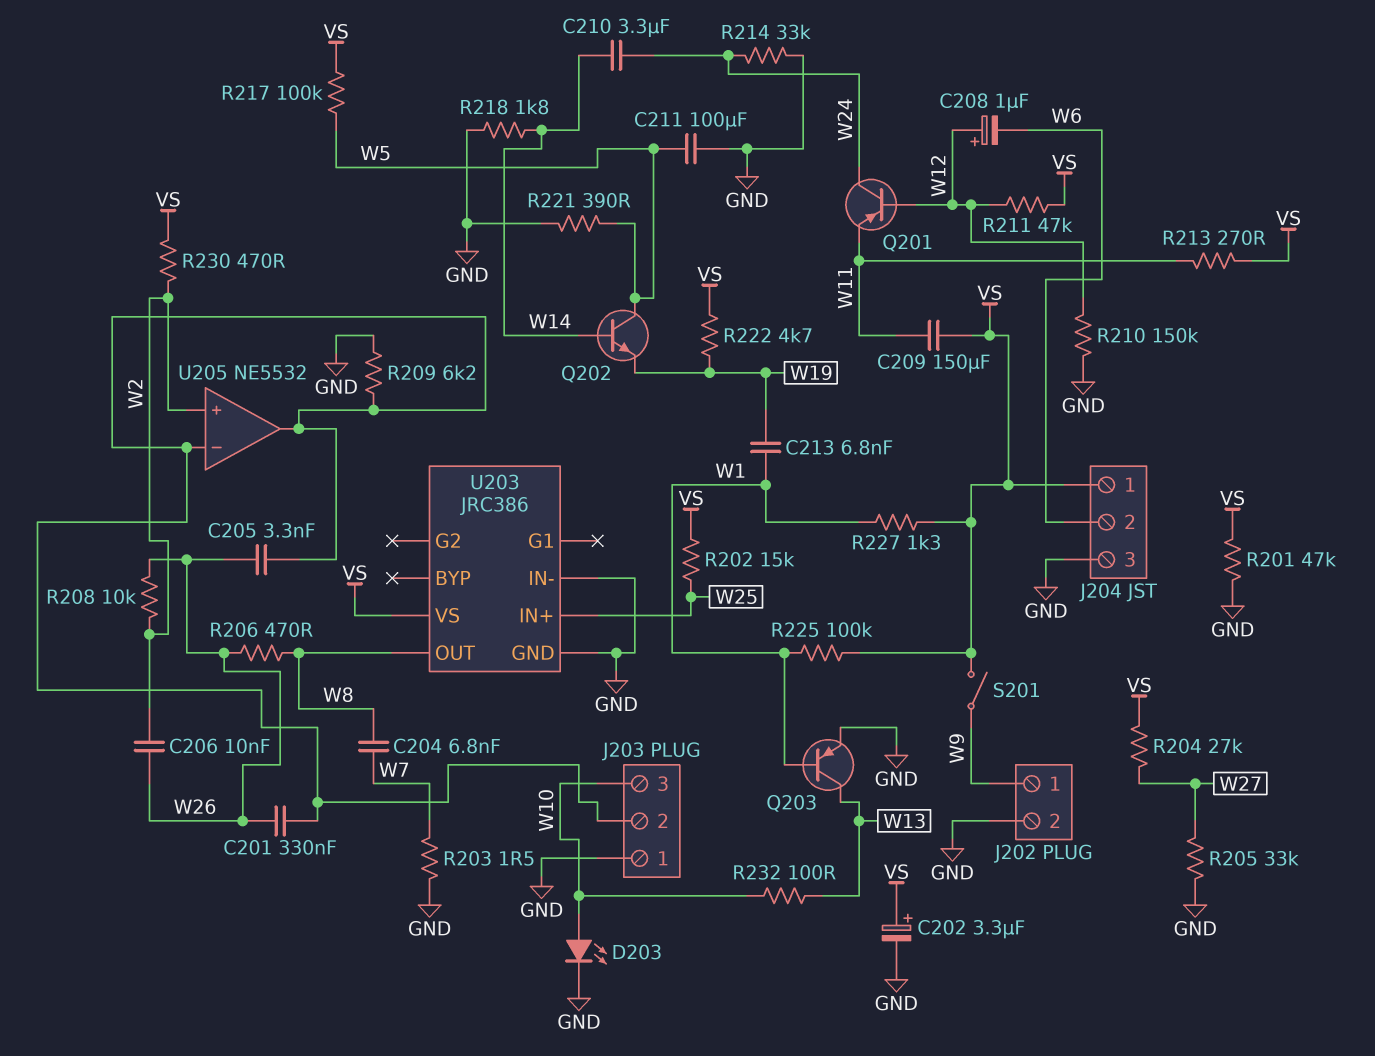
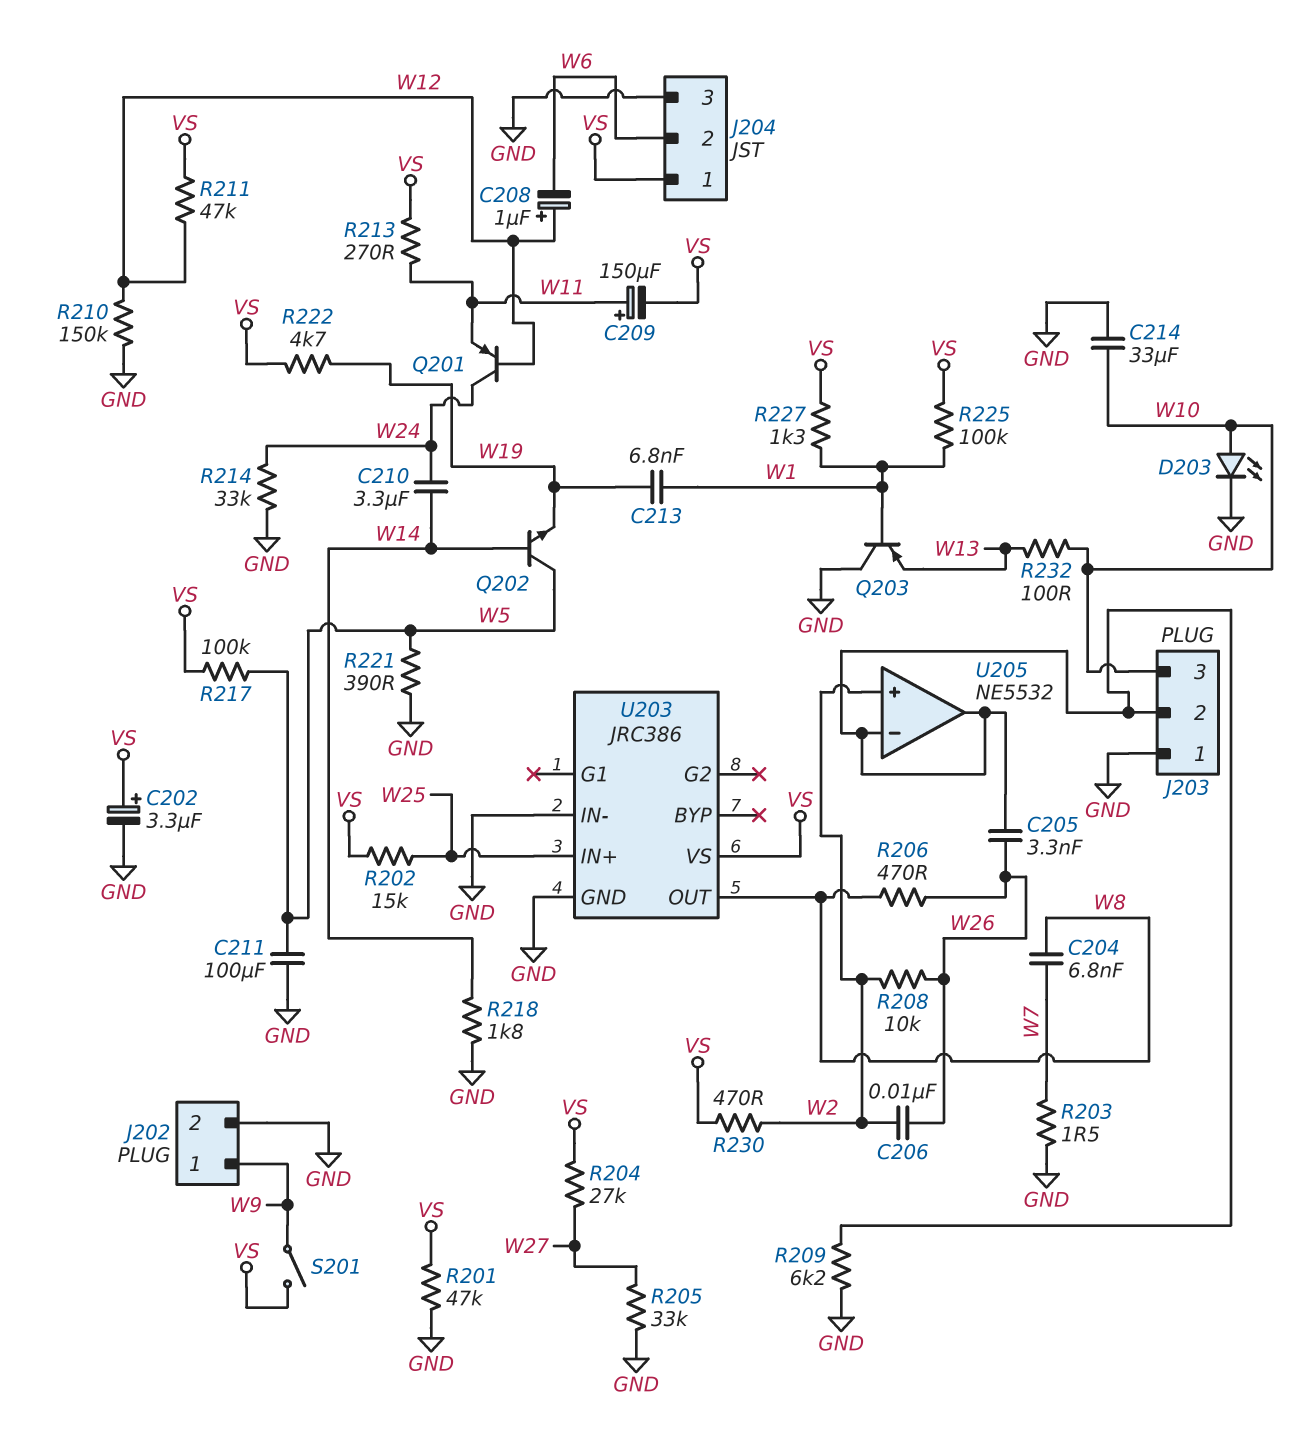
C201: 330nF (J203/2, W26) -> none
C209: 150uF (VS, W11) -> 150uF (plus W11, minus VS)
C214: none -> 33uF (GND, W10)
Q203: PNP (B W1, C W13, E GND) -> PNP (B W1, C GND, E W13)

